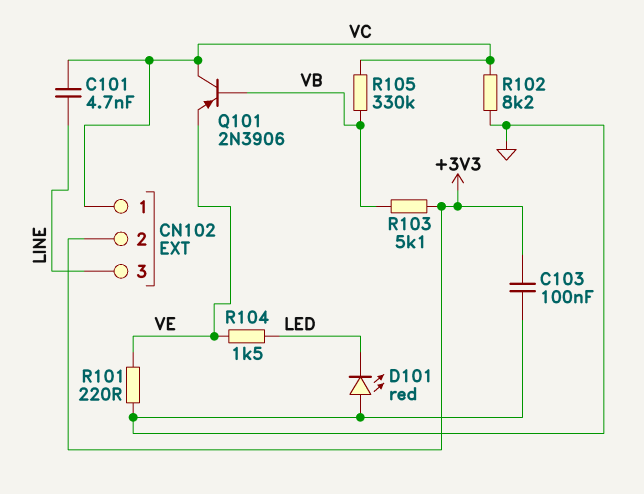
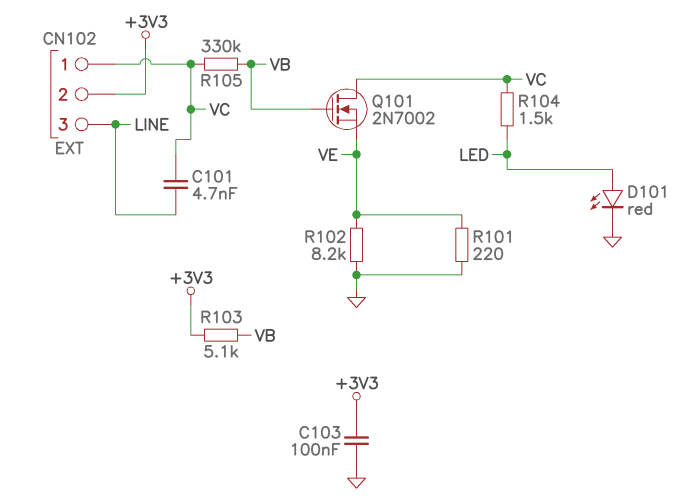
D101: LED red (A GND, K LED) -> LED red (A LED, K GND)
Q101: PNP 2N3906 (B VB, C VC, E VE) -> NMOS 2N7002 (G VB, D VC, S VE)
R102: 8.2k (GND, VC) -> 8.2k (GND, VE)
R104: 1.5k (LED, VE) -> 1.5k (LED, VC)

